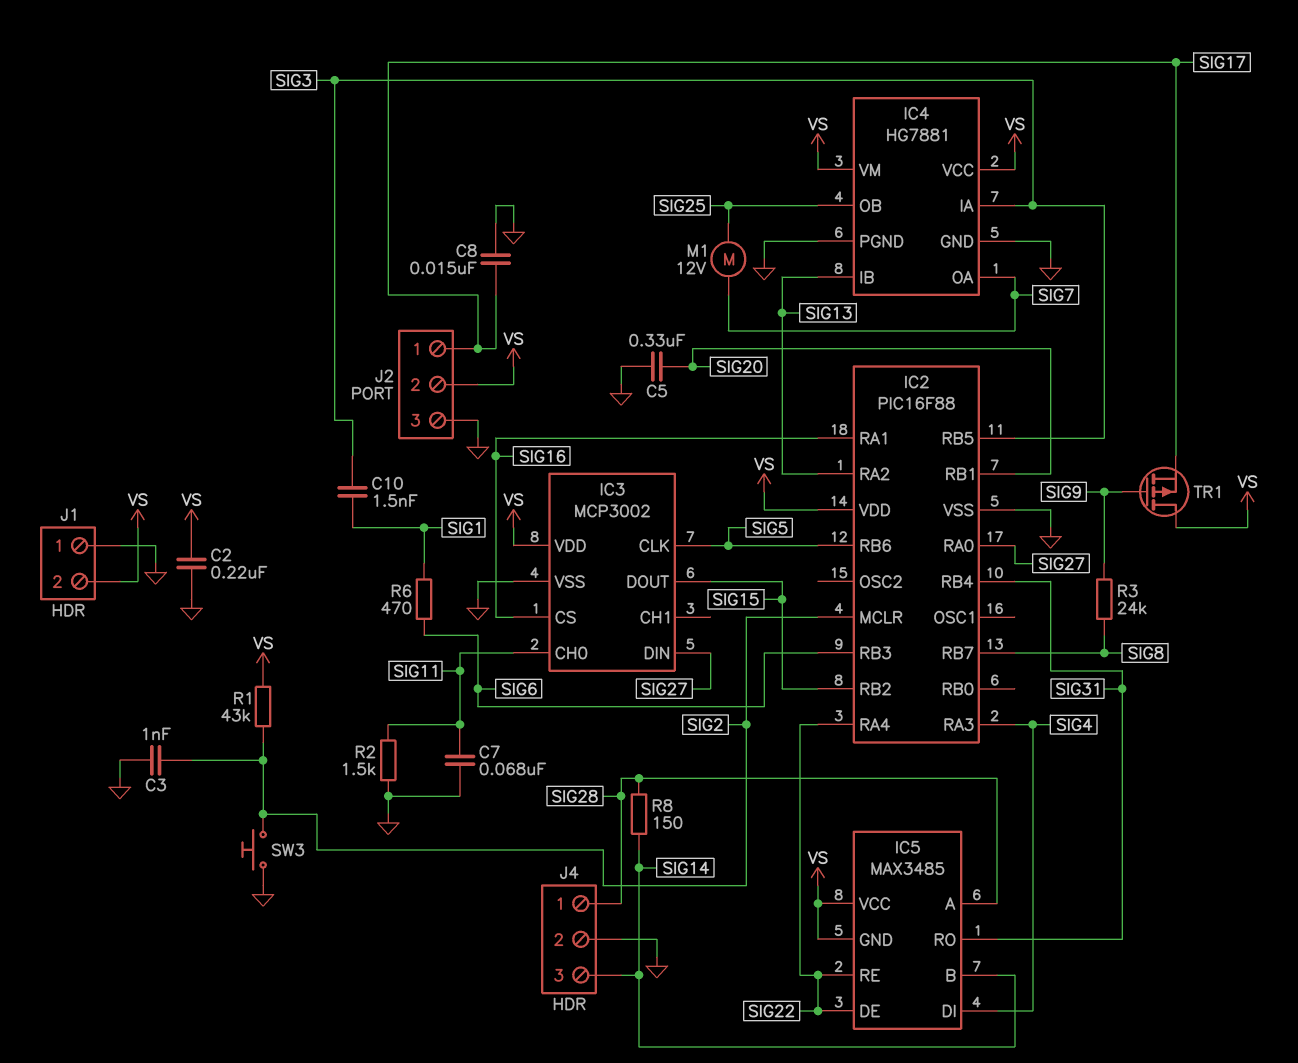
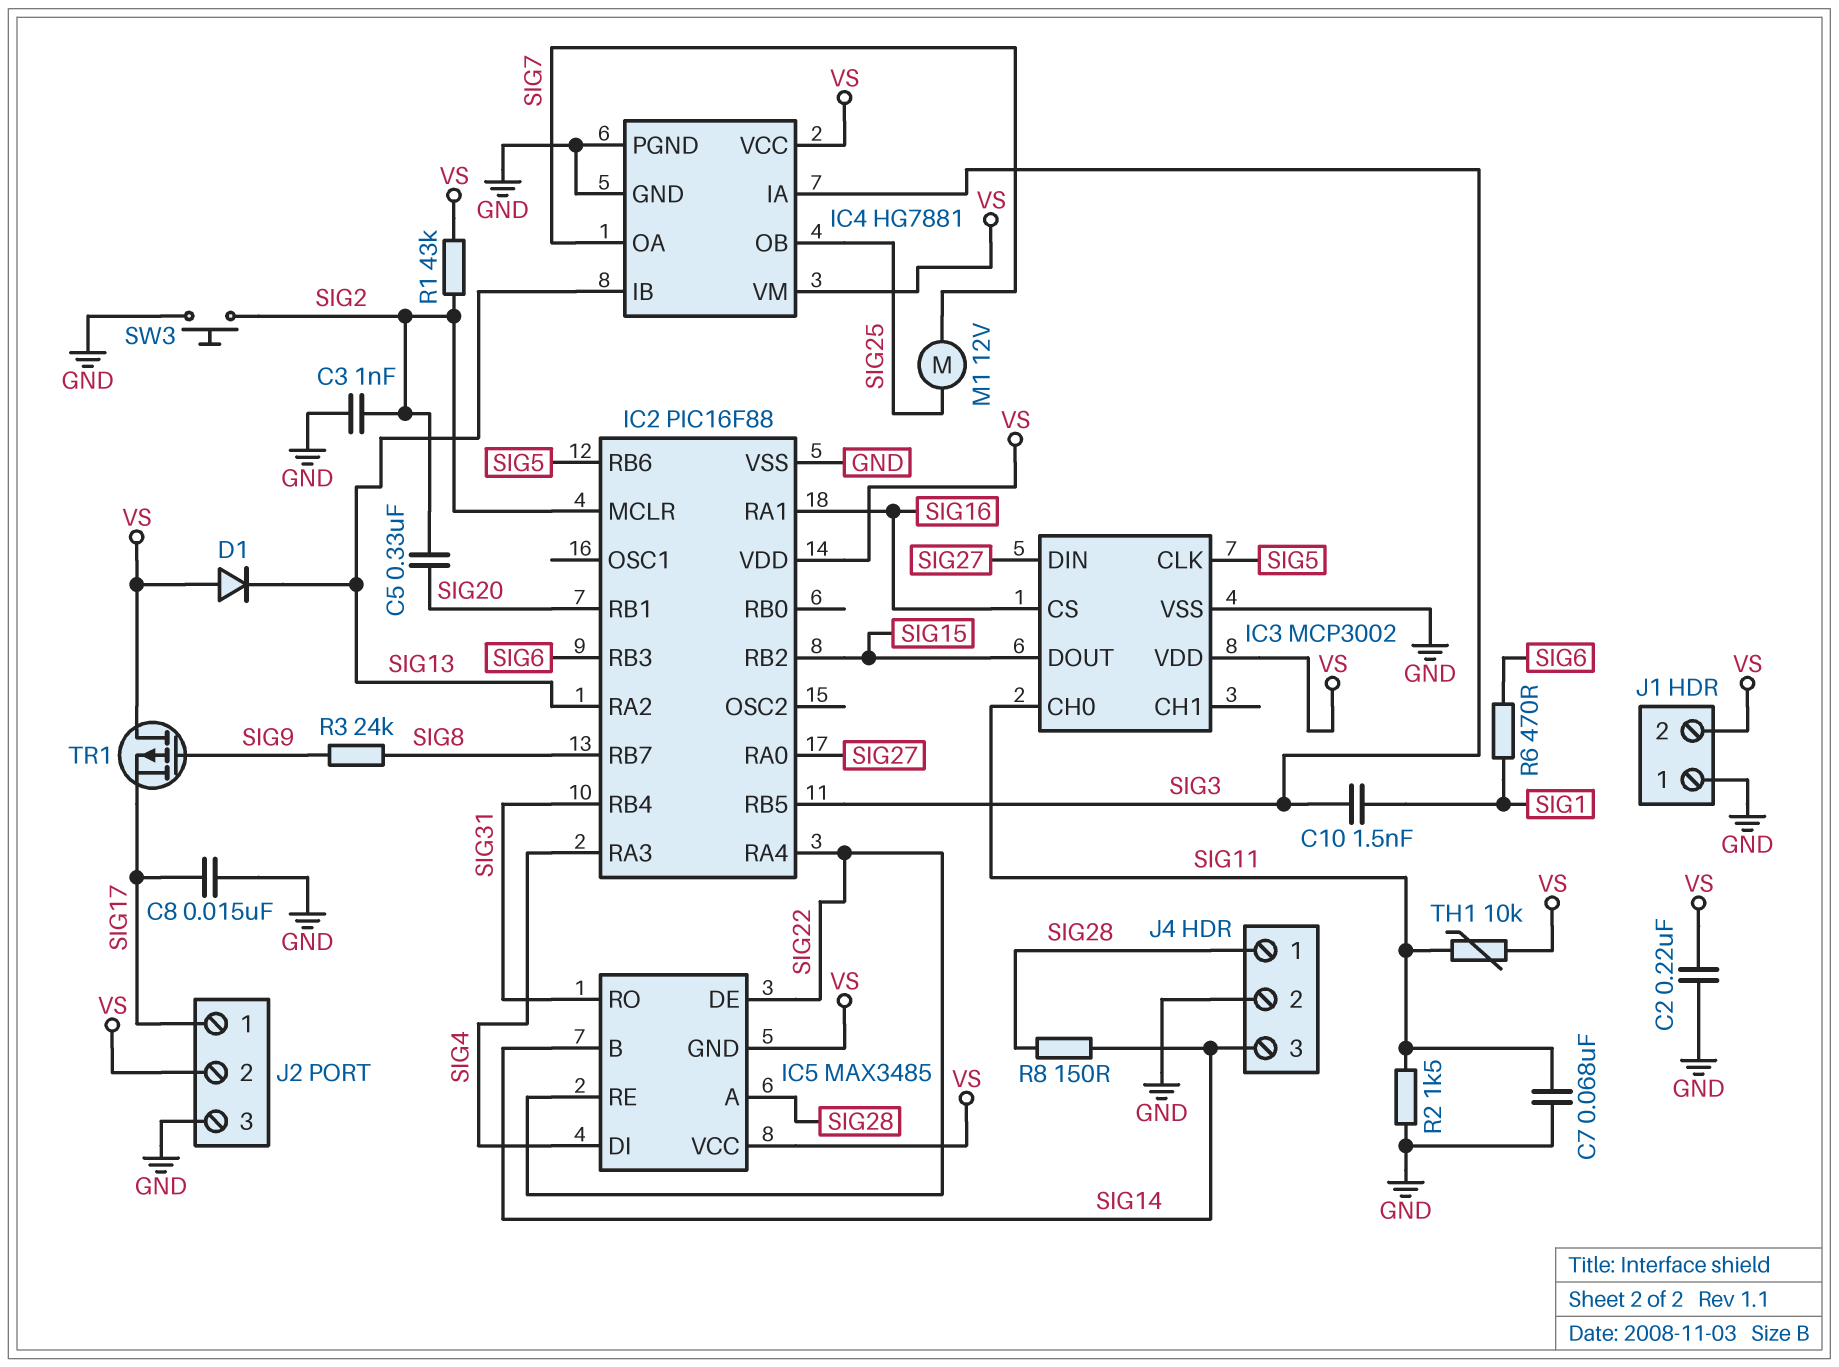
C5: 330nF (GND, SIG20) -> 330nF (SIG2, SIG20)
D1: none -> diode (A VS, K SIG13)
TH1: none -> 10k (SIG11, VS)

